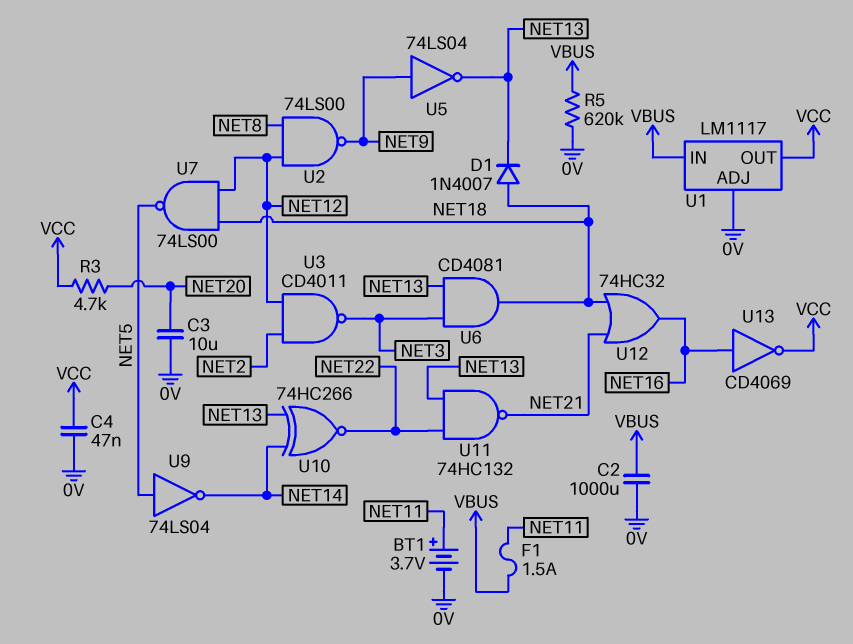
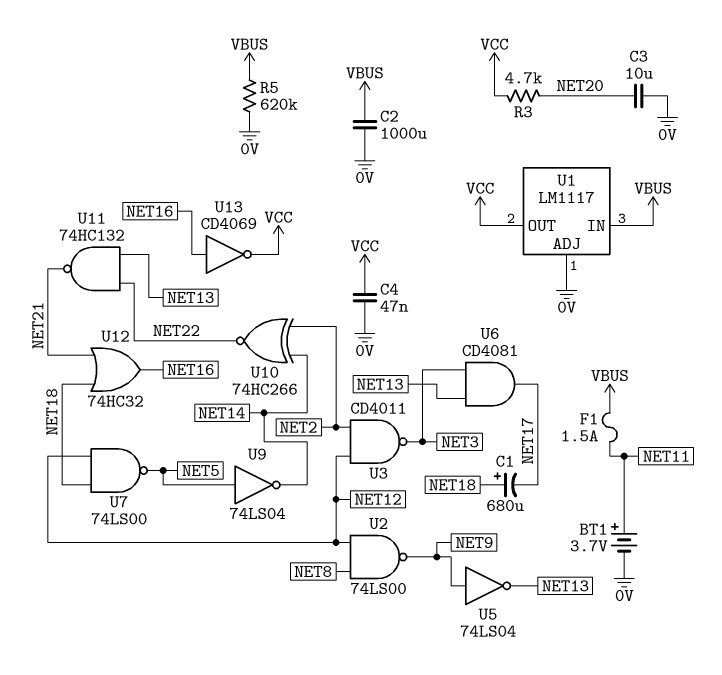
C1: none -> 680uF (plus NET18, minus NET17)
D1: diode 1N4007 (A NET18, K NET13) -> none
U6: AND CD4081 (in NET3, in NET13, out NET18) -> AND CD4081 (in NET3, in NET13, out NET17)
U10: XNOR 74HC266 (in NET13, in NET14, out NET22) -> XNOR 74HC266 (in NET2, in NET14, out NET22)

